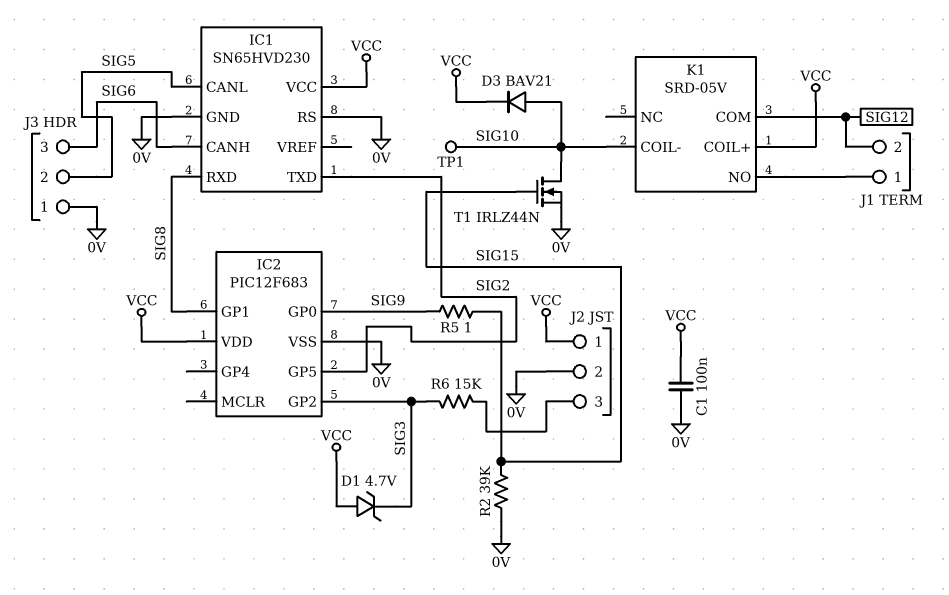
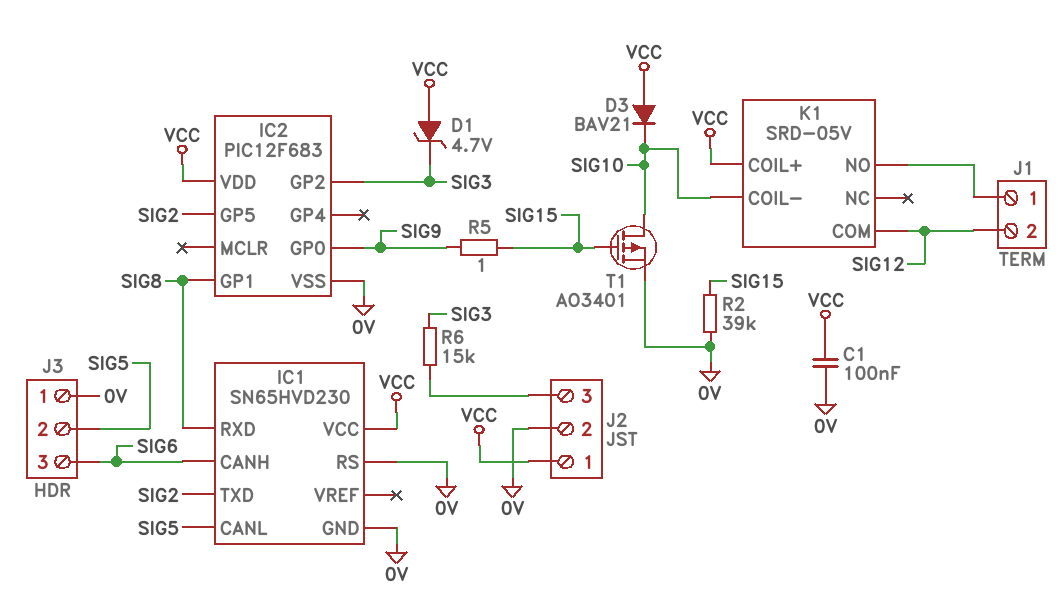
D3: diode BAV21 (A SIG10, K VCC) -> diode BAV21 (A VCC, K SIG10)
T1: NMOS IRLZ44N (G SIG15, D SIG10, S 0V) -> PMOS AO3401 (G SIG15, D SIG10, S 0V)
TP1: test point (SIG10) -> none

